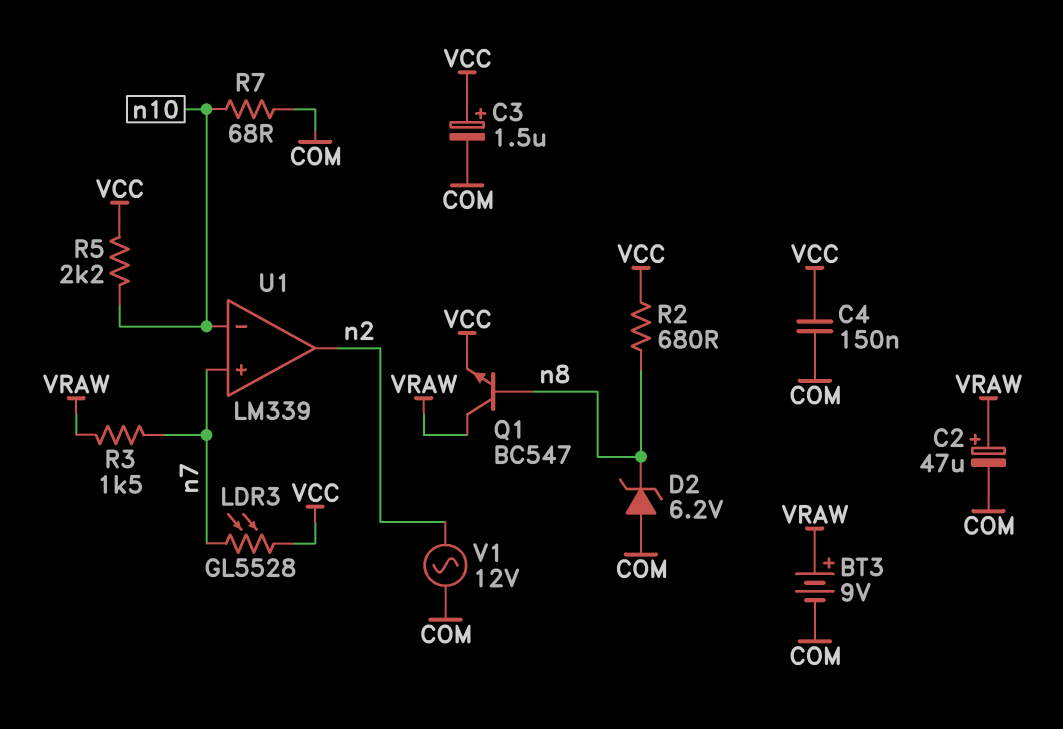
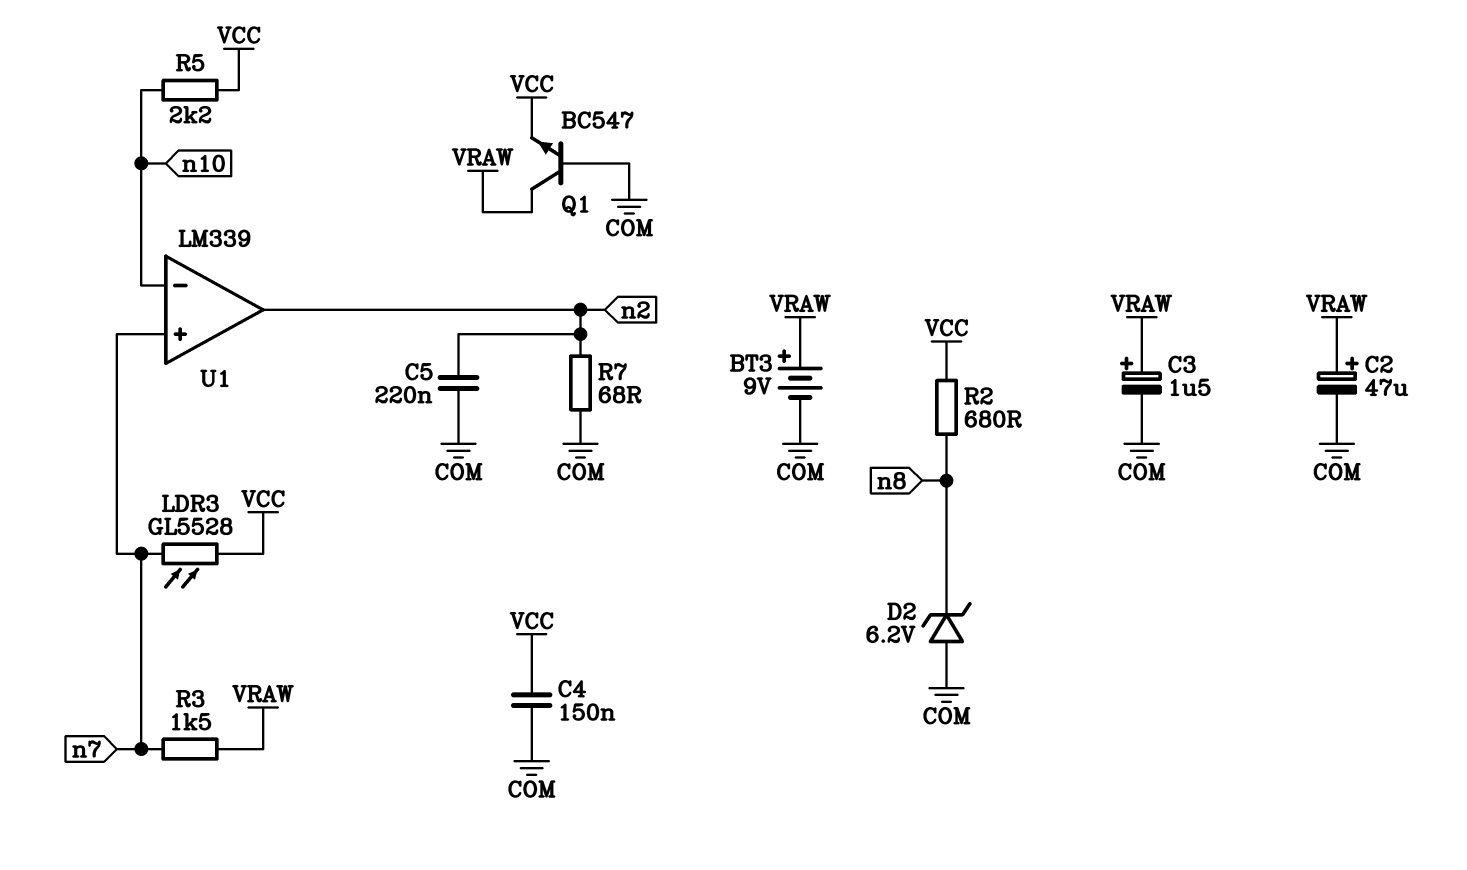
C3: 1.5uF (plus VCC, minus COM) -> 1.5uF (plus VRAW, minus COM)
C5: none -> 220nF (COM, n2)
Q1: NPN BC547 (B n8, C VRAW, E VCC) -> NPN BC547 (B COM, C VRAW, E VCC)
R7: 68 (COM, n10) -> 68 (COM, n2)
V1: AC 12V (COM, n2) -> none

